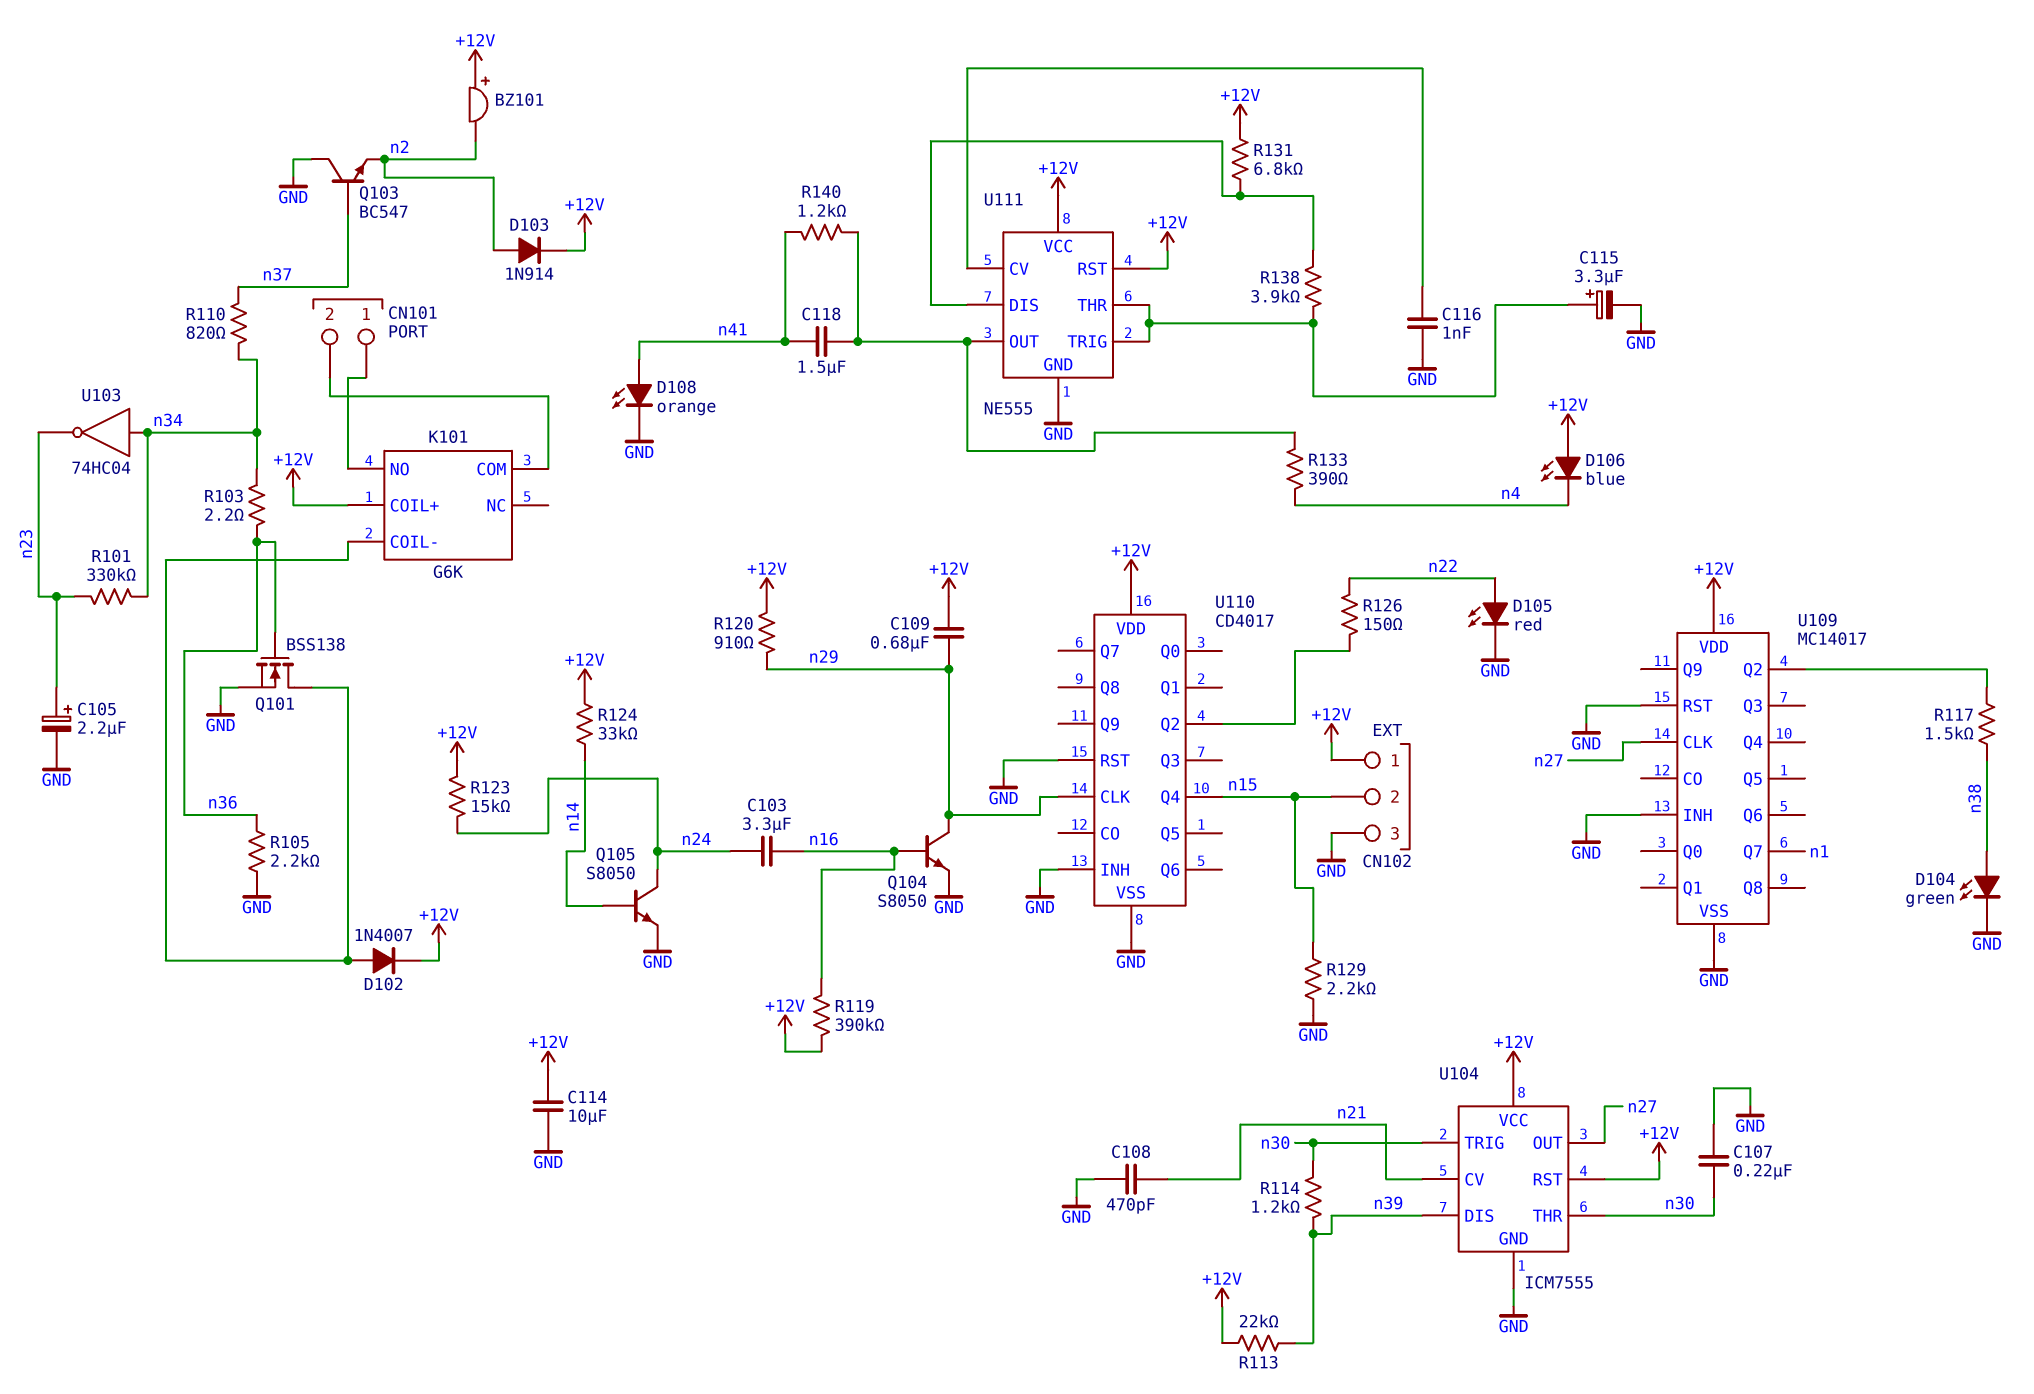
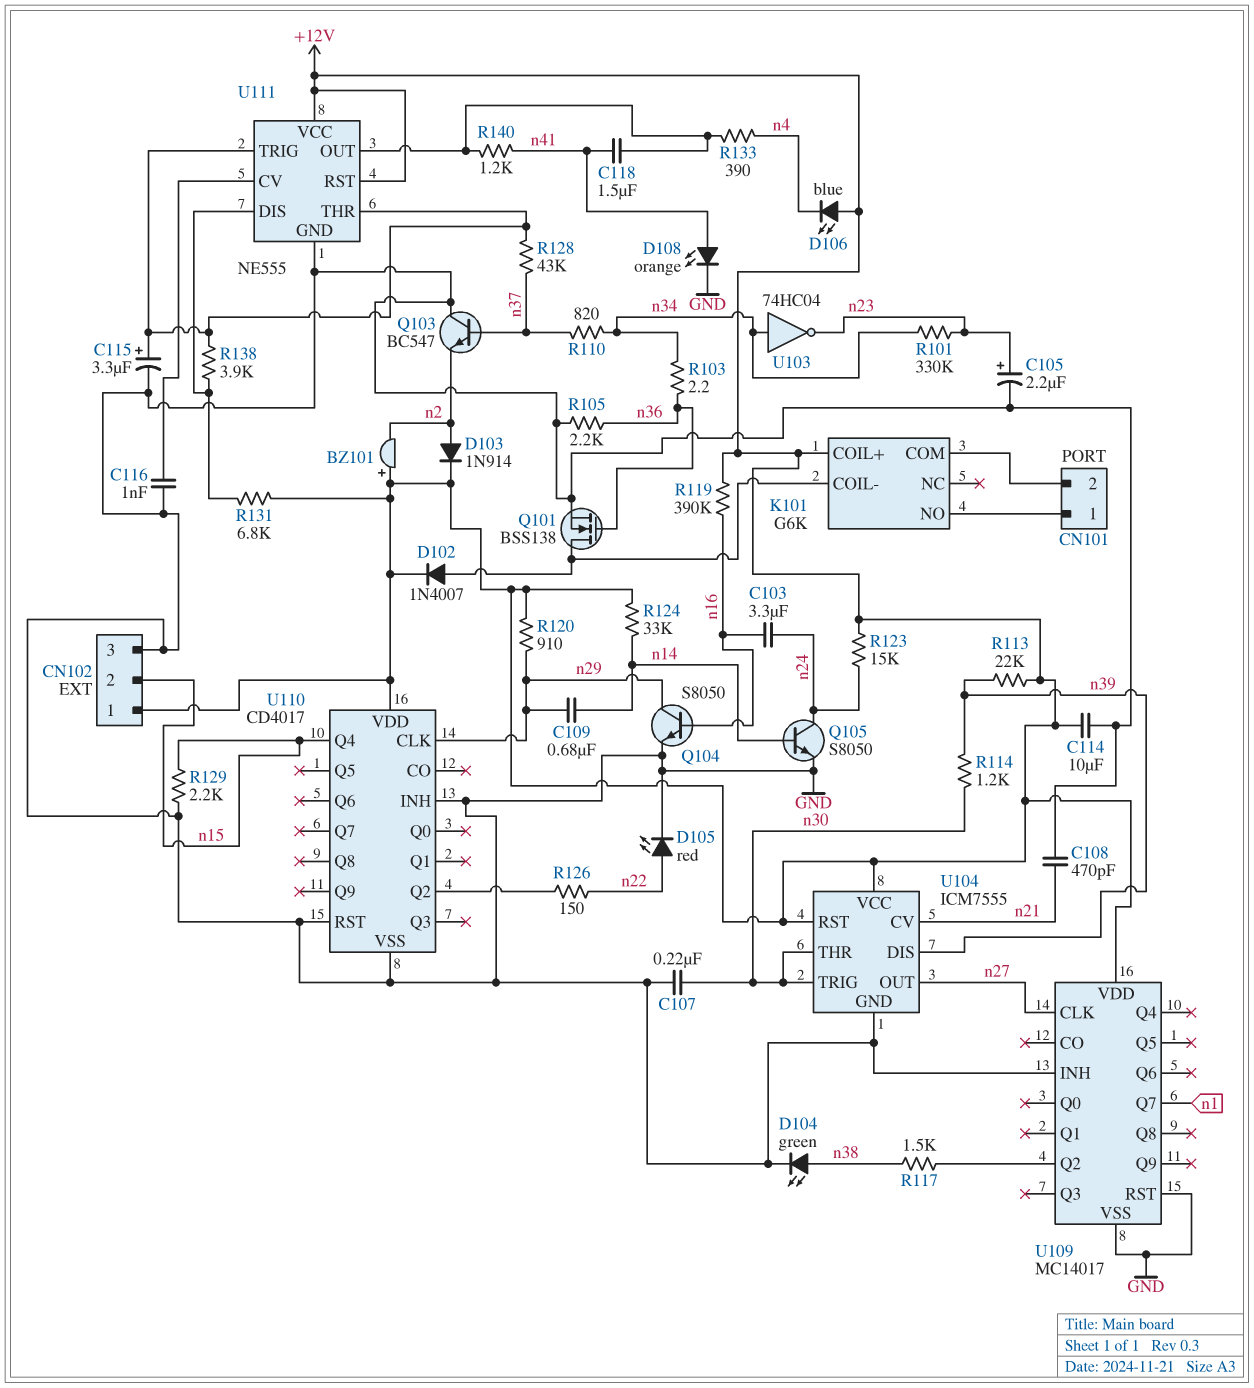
C109: 680nF (+12V, n29) -> 680nF (n14, n29)
R128: none -> 43k (U111/THR, n37)

